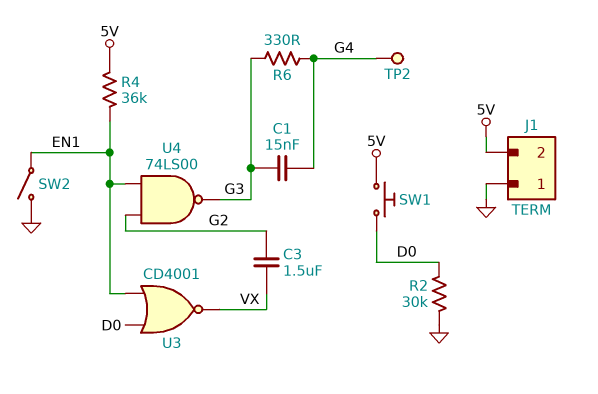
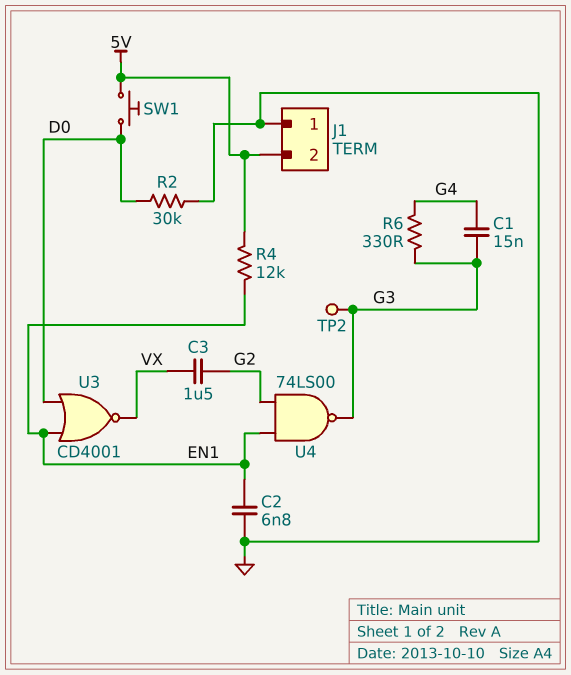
C2: none -> 6.8nF (EN1, GND)
R4: 36k (5V, EN1) -> 12k (5V, EN1)
SW2: switch (EN1, GND) -> none
TP2: test point (G4) -> test point (G3)

